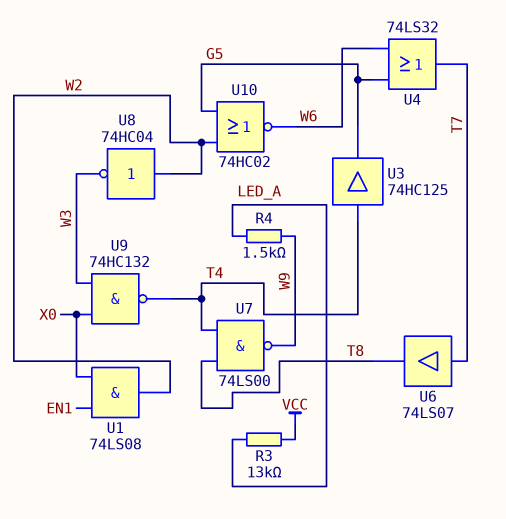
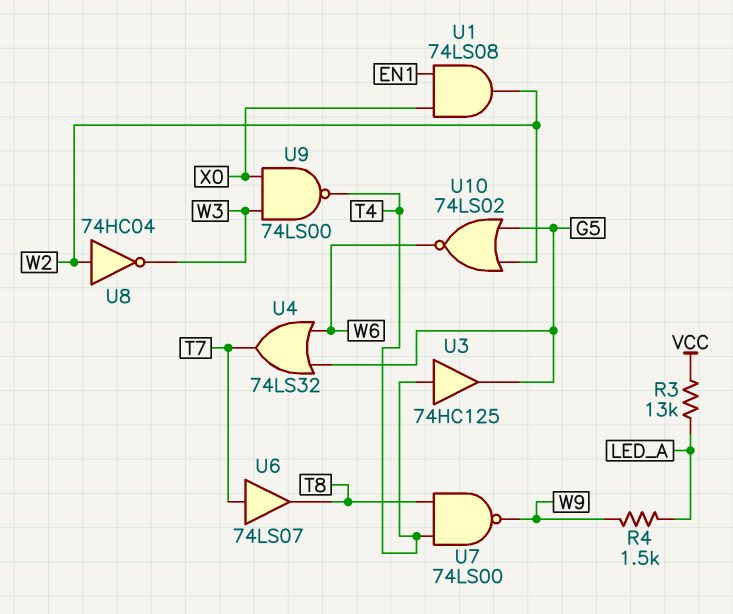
U9: NAND 74HC132 (in W3, in X0, out T4) -> NAND 74LS00 (in W3, in X0, out T4)
U10: NOR 74HC02 (in G5, in W2, out W6) -> NOR 74LS02 (in G5, in W2, out W6)

